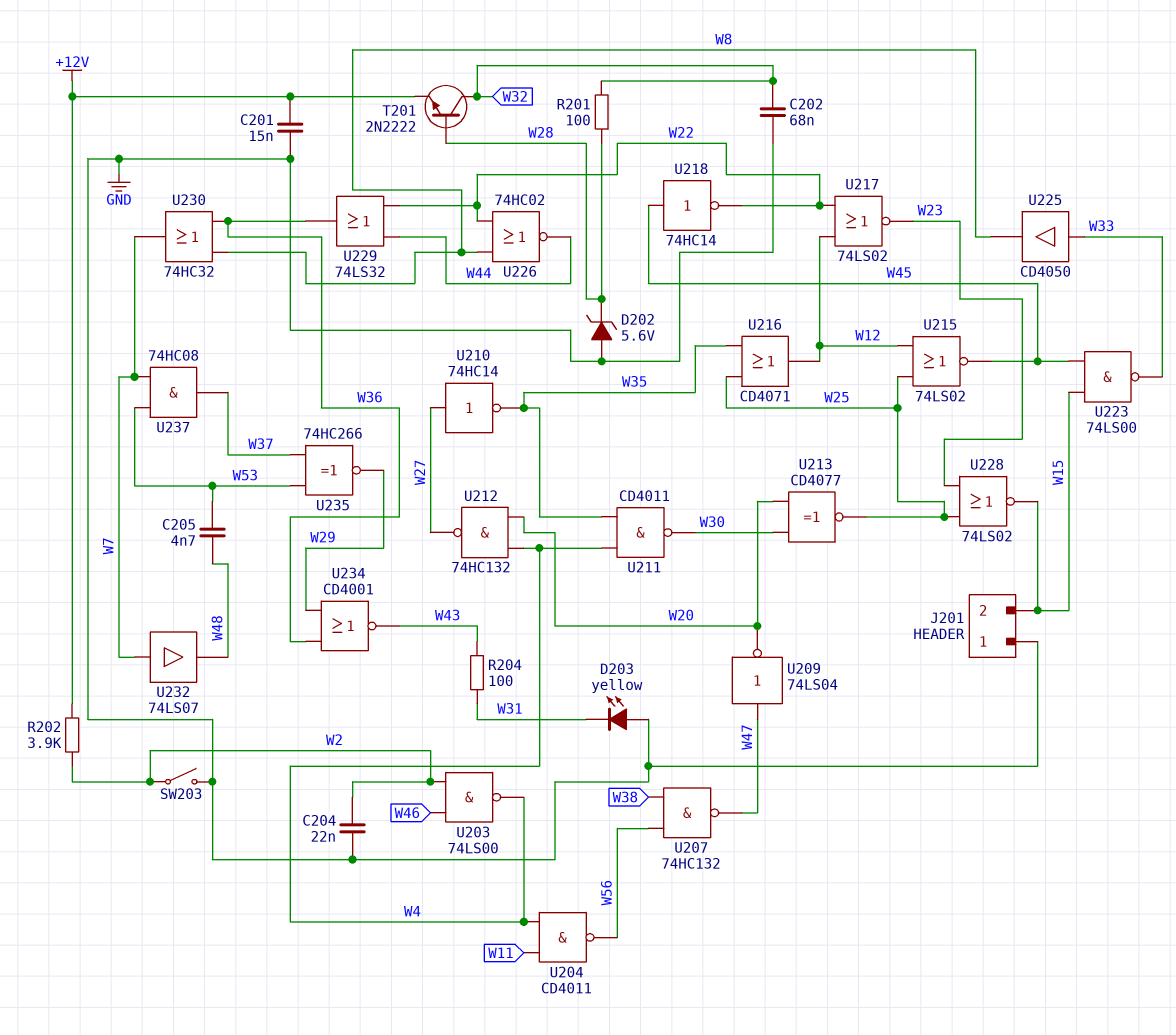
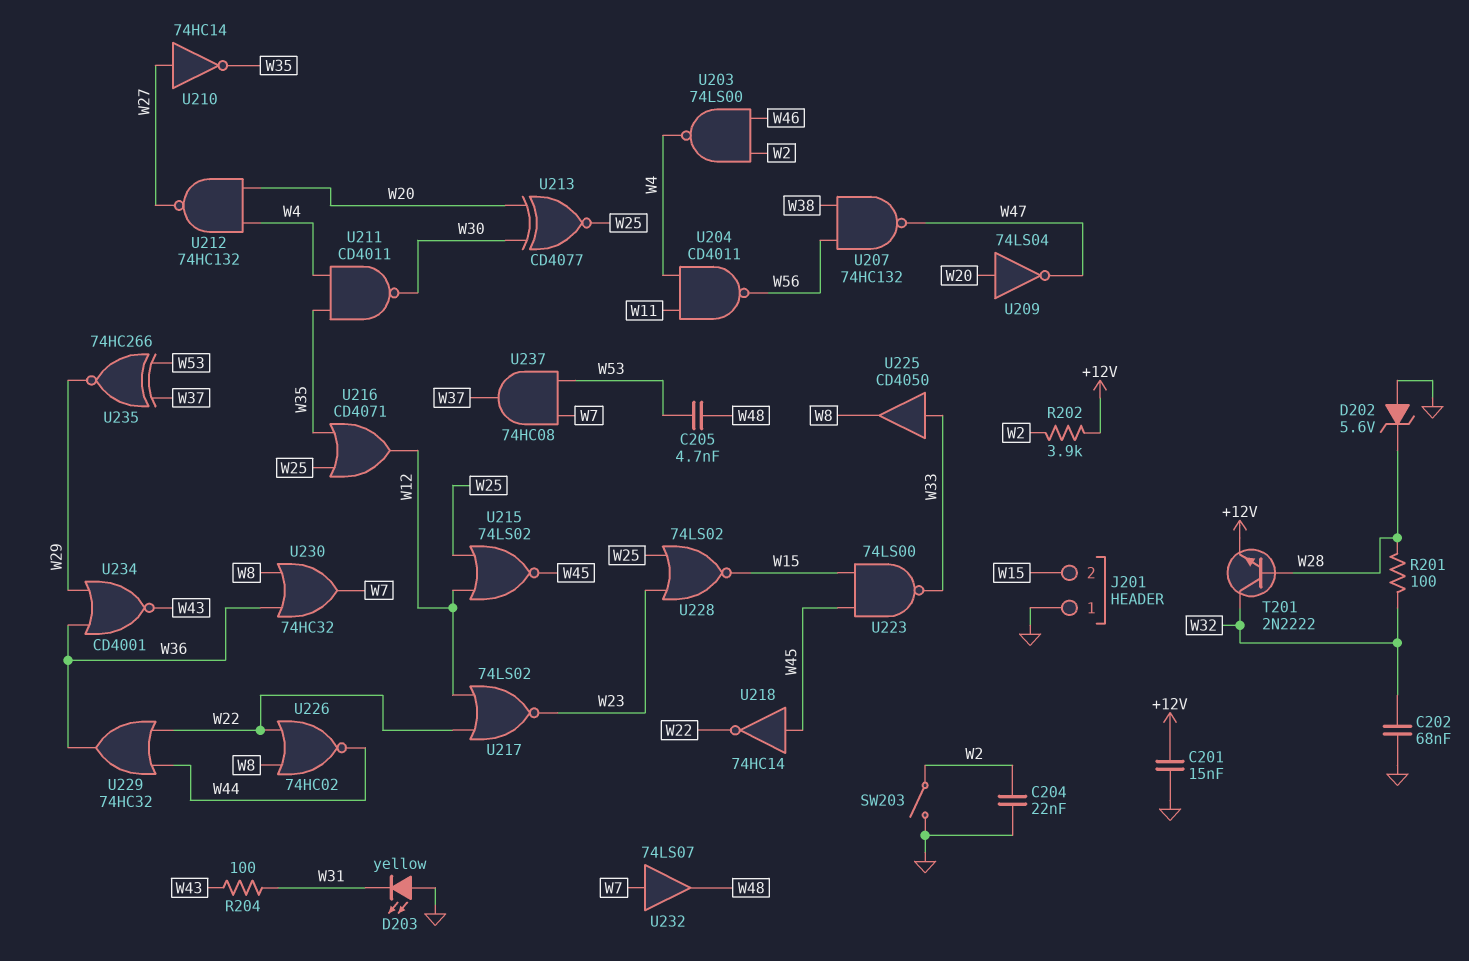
U209: NOT 74LS04 (in W47, out W20) -> NOT 74LS04 (in W20, out W47)
U229: OR 74LS32 (in W22, in W44, out W36) -> OR 74HC32 (in W22, in W44, out W36)

